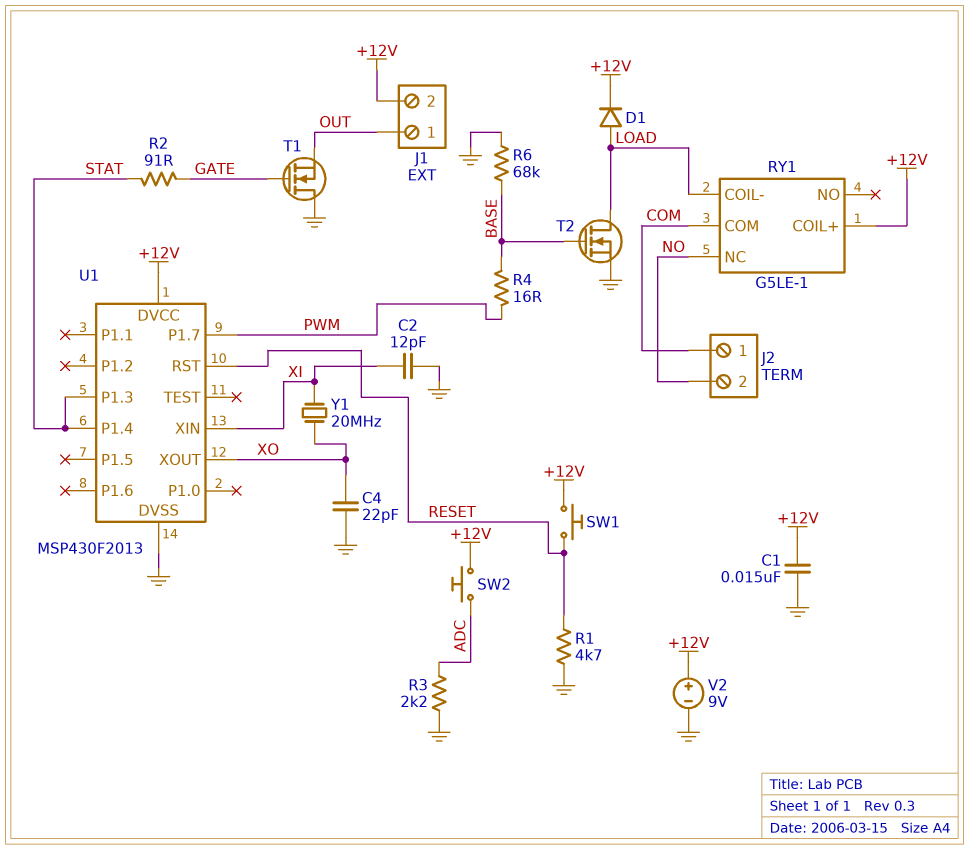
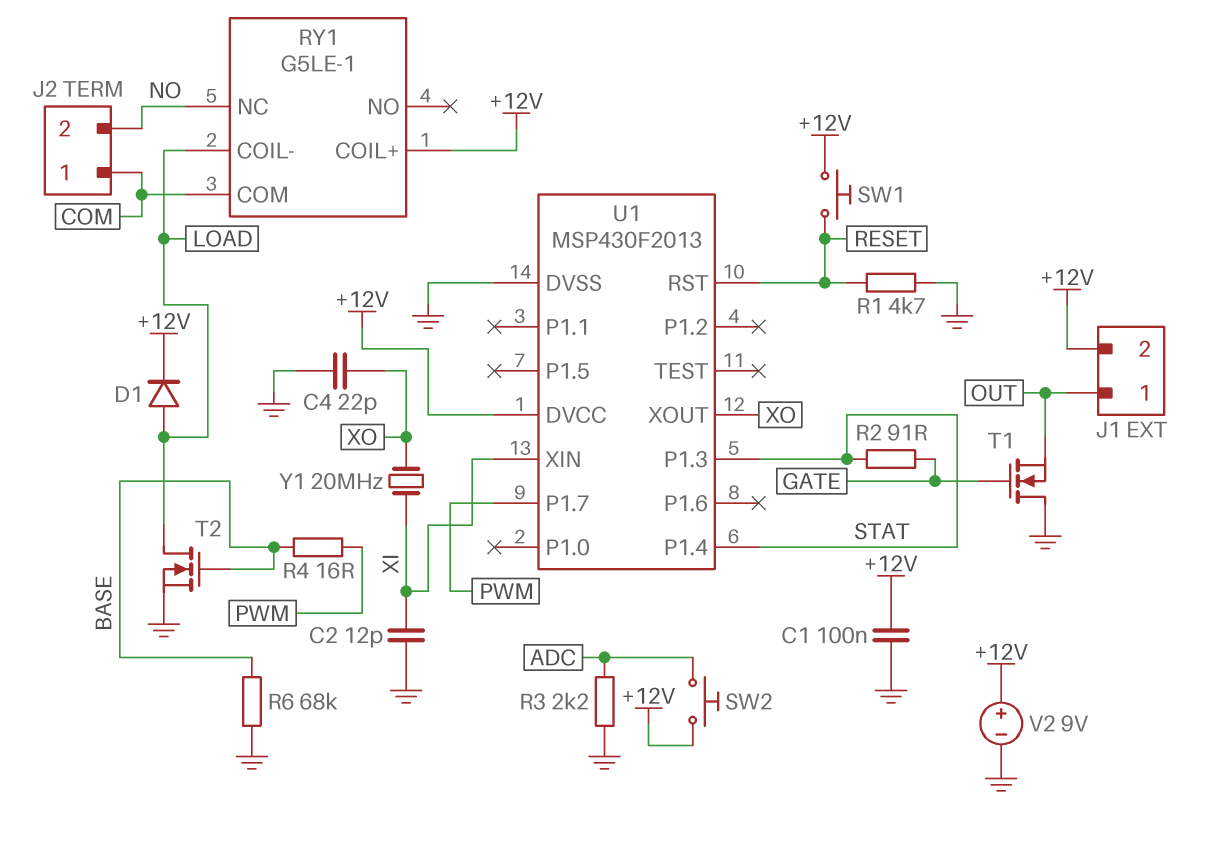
C1: 15nF (+12V, GND) -> 100nF (+12V, GND)

